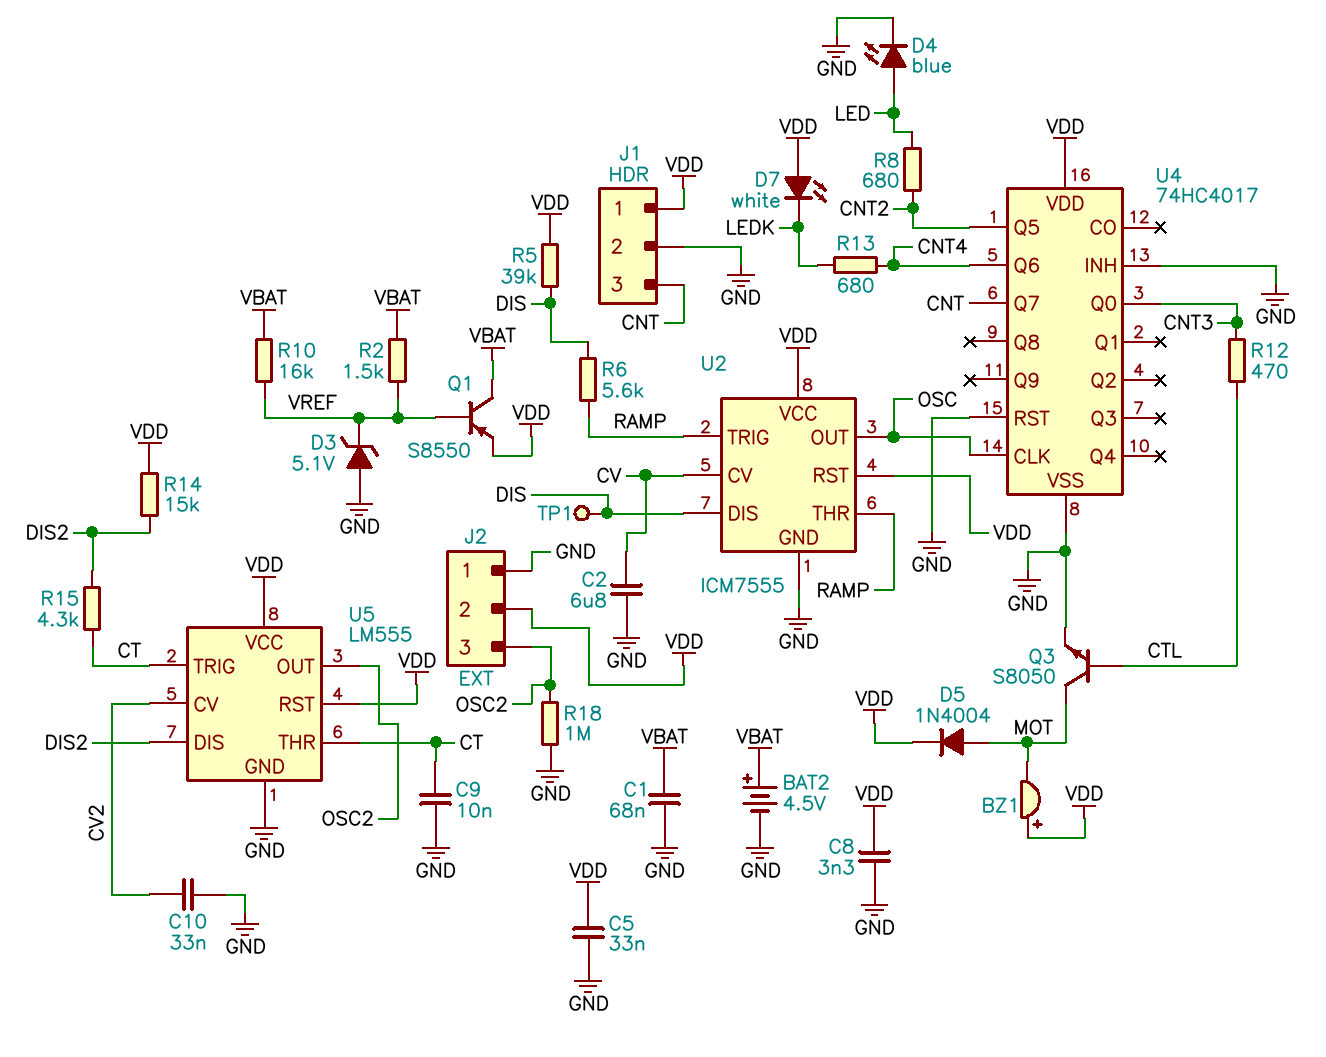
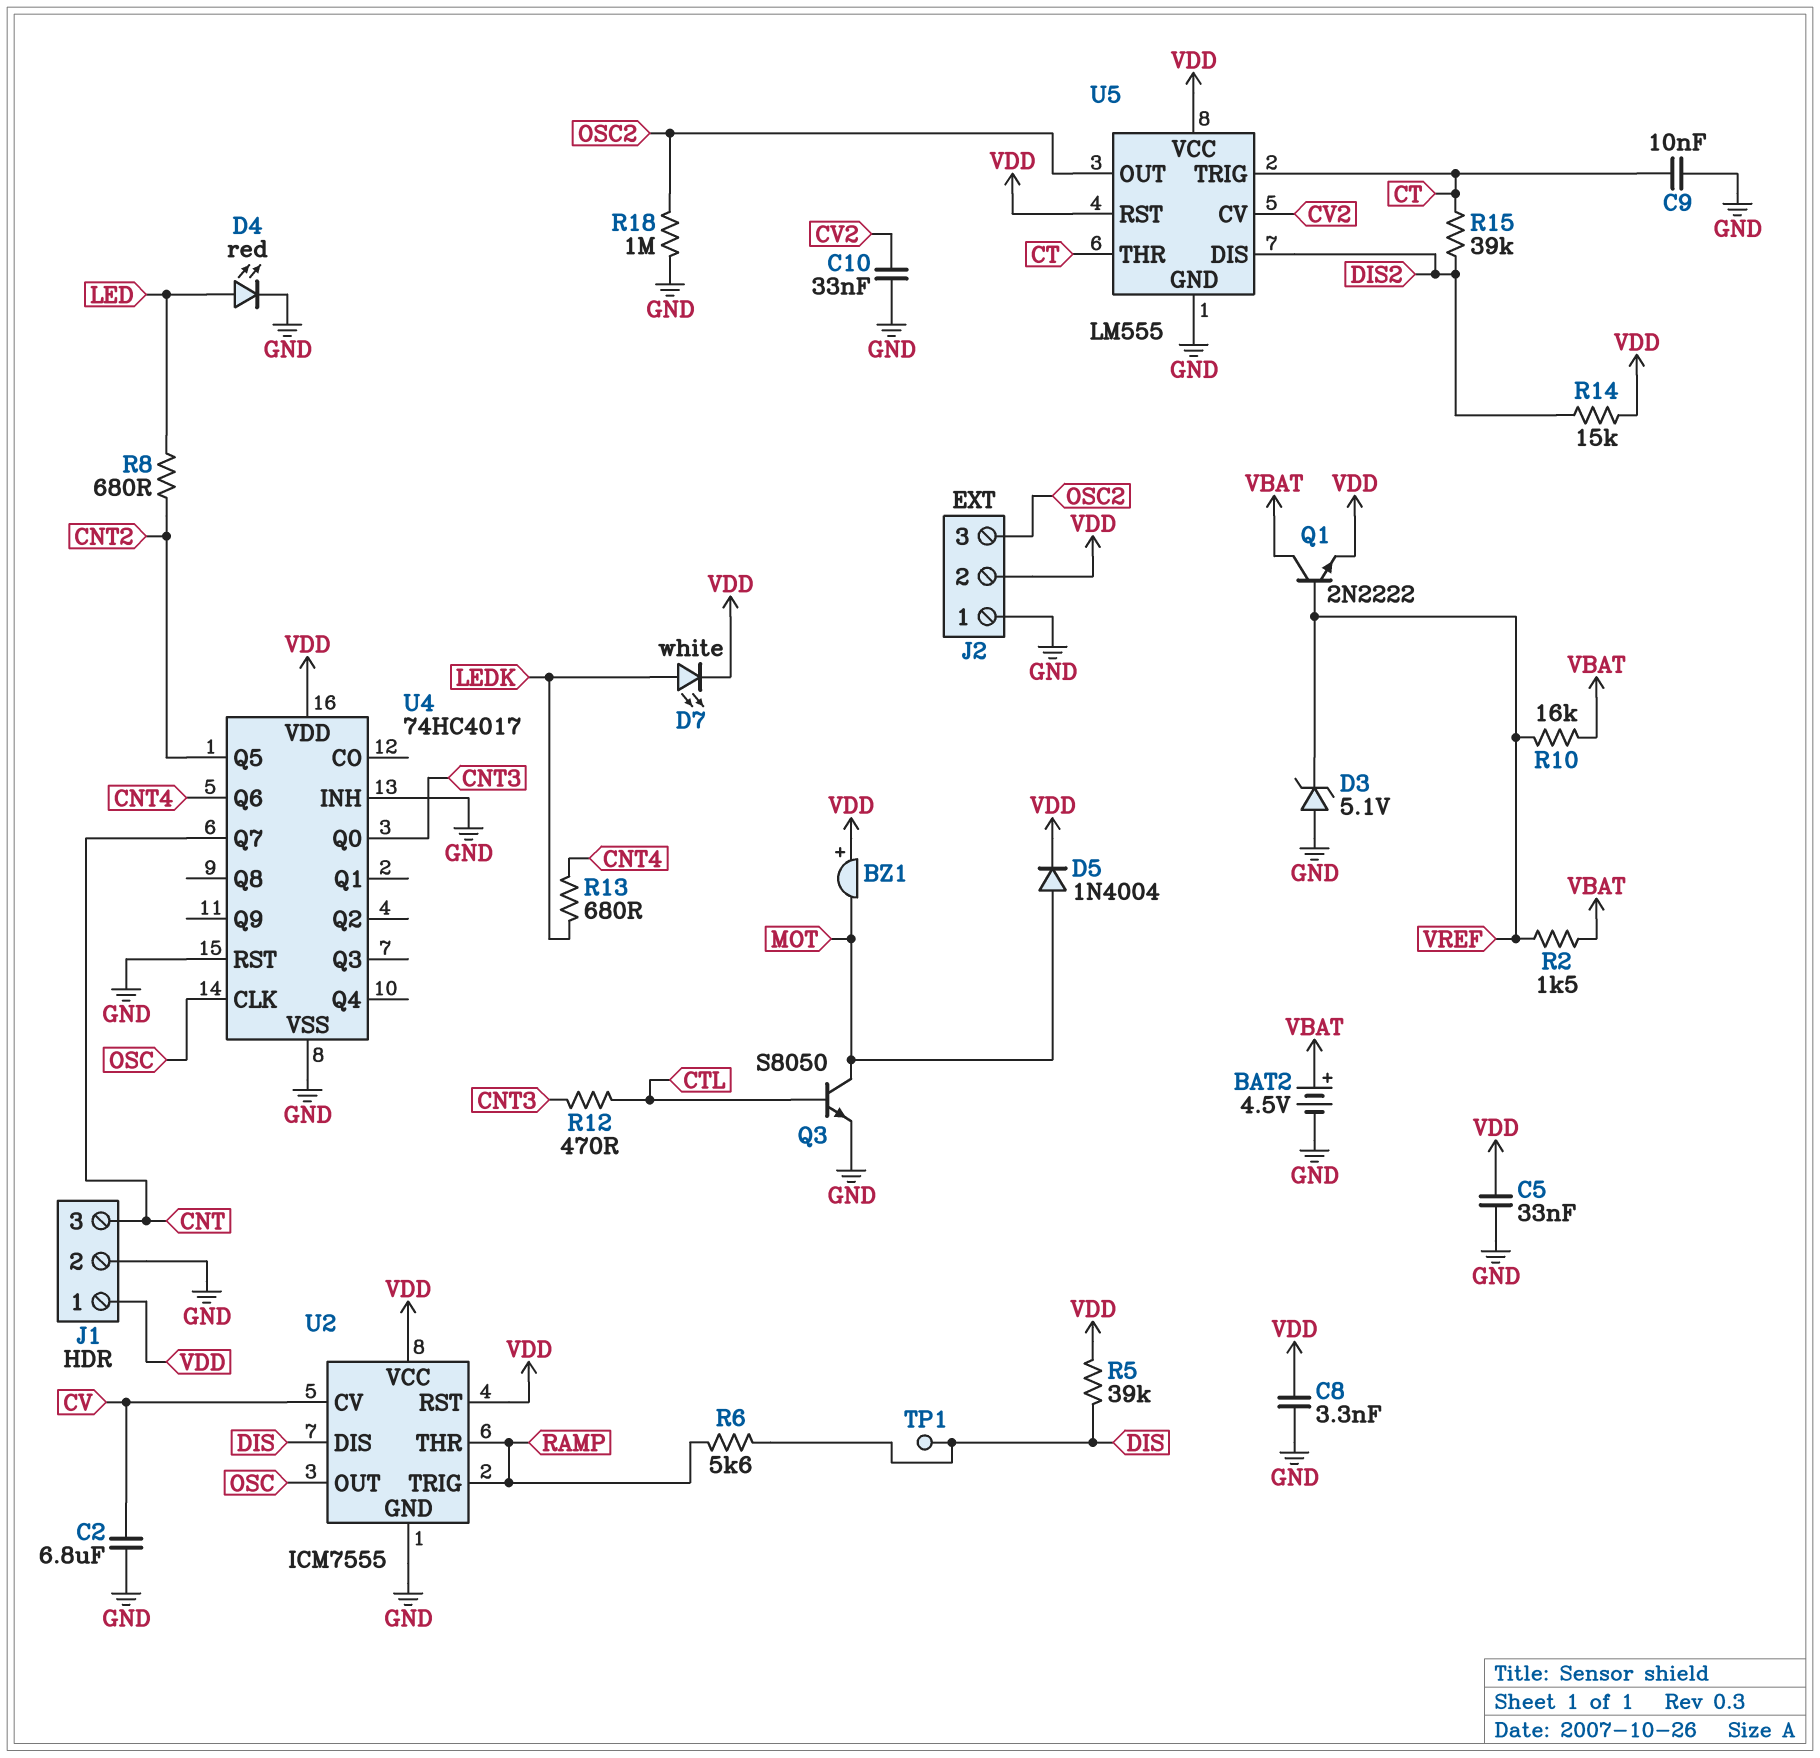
C1: 68nF (GND, VBAT) -> none
D4: LED blue (A LED, K GND) -> LED red (A LED, K GND)
D7: LED white (A VDD, K LEDK) -> LED white (A LEDK, K VDD)
Q1: PNP S8550 (B VREF, C VBAT, E VDD) -> NPN 2N2222 (B VREF, C VBAT, E VDD)
R15: 4.3k (CT, DIS2) -> 39k (CT, DIS2)

